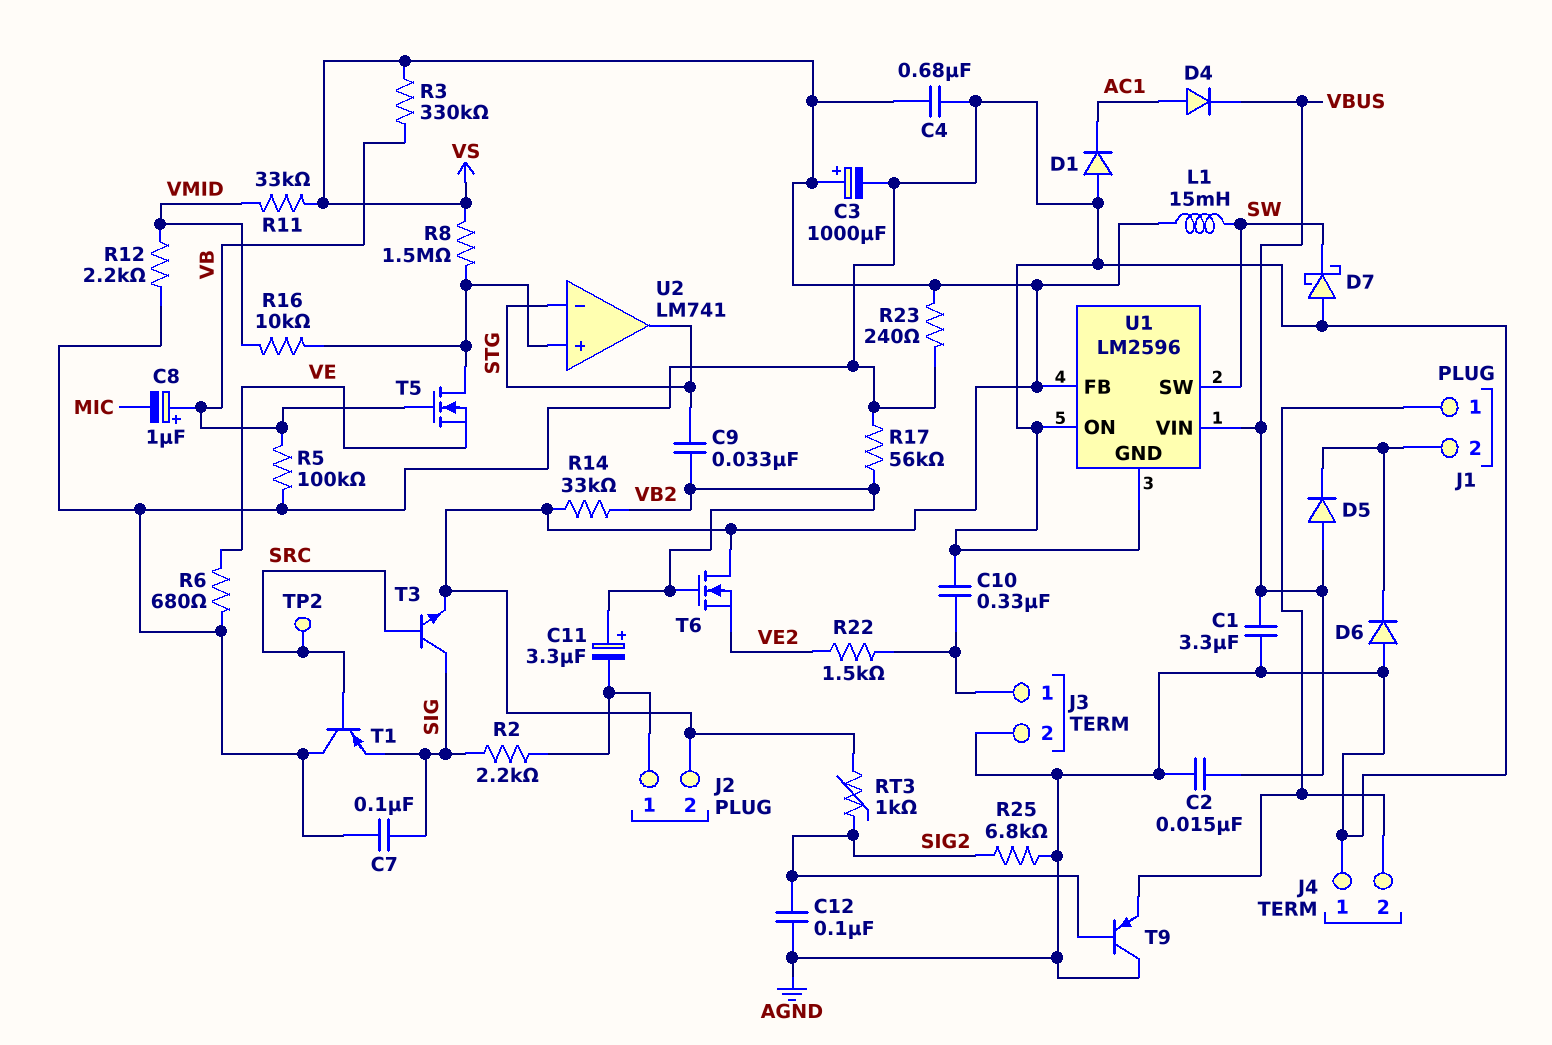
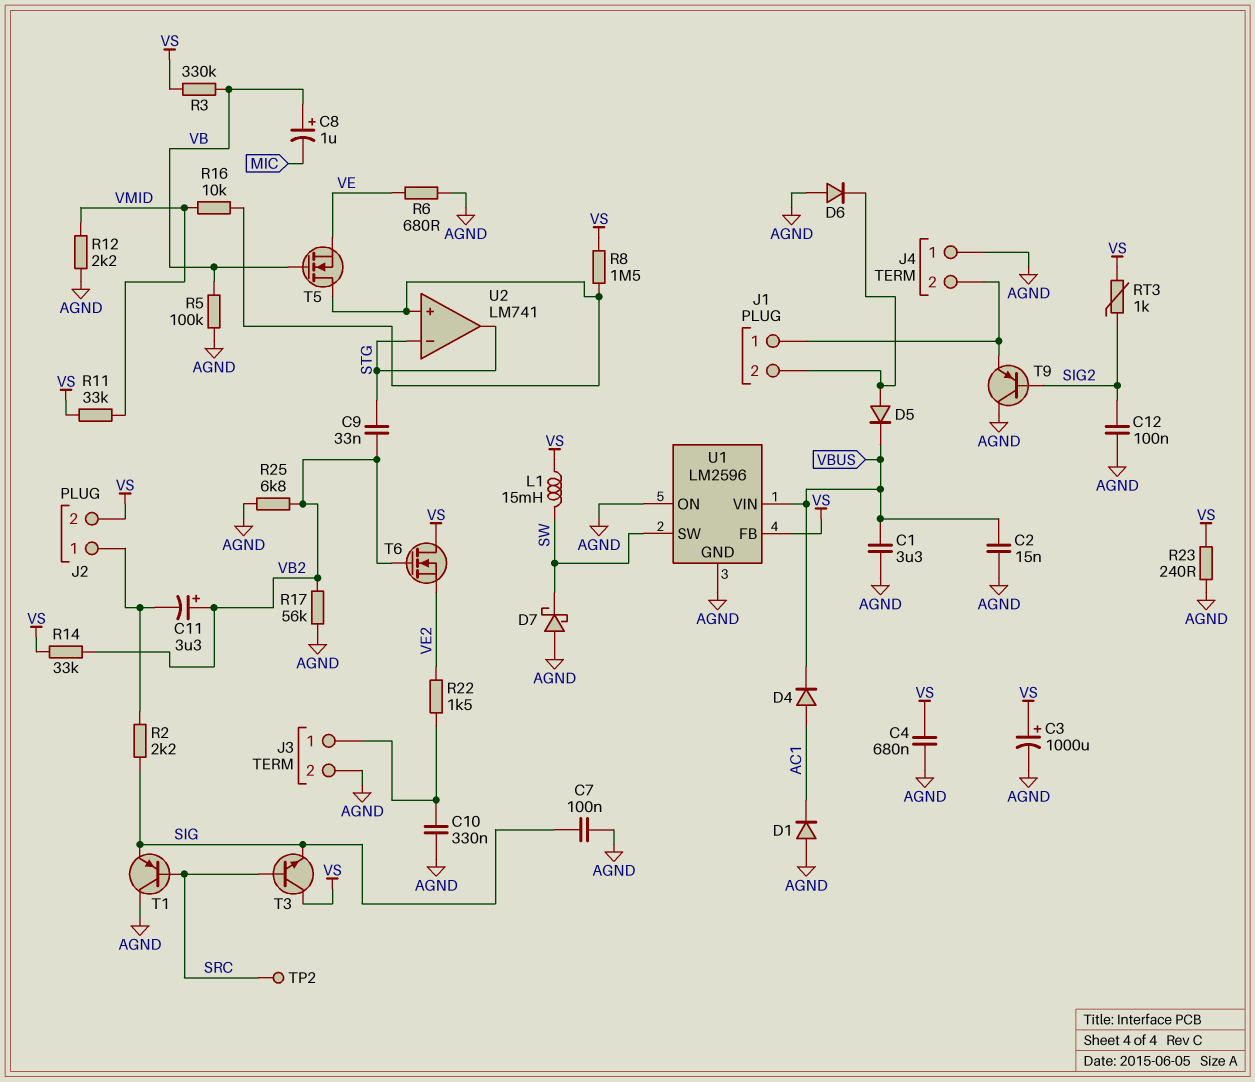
D5: diode (A VBUS, K J1/2) -> diode (A J1/2, K VBUS)
R25: 6.8k (AGND, SIG2) -> 6.8k (AGND, VB2)
T3: NPN (B SRC, C SIG, E VS) -> NPN (B SRC, C VS, E SIG)

